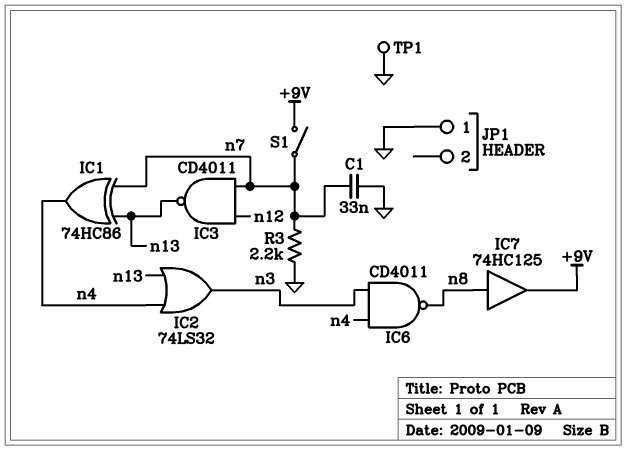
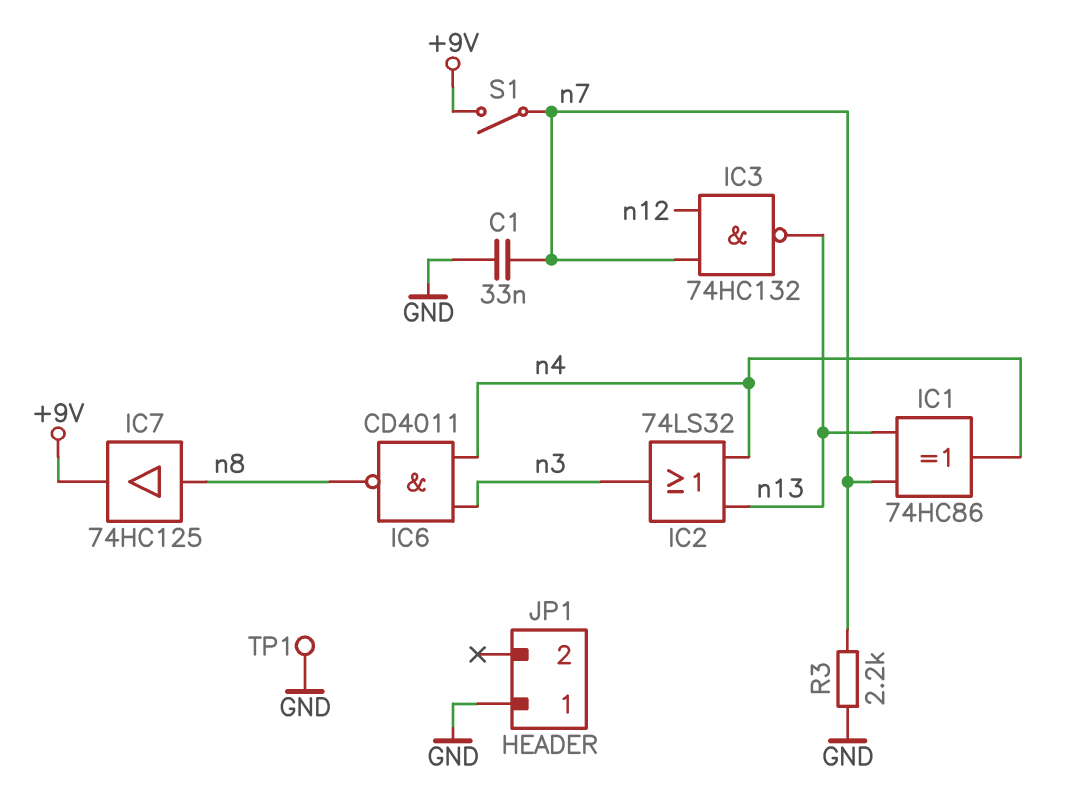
IC3: NAND CD4011 (in n7, in n12, out n13) -> NAND 74HC132 (in n7, in n12, out n13)

